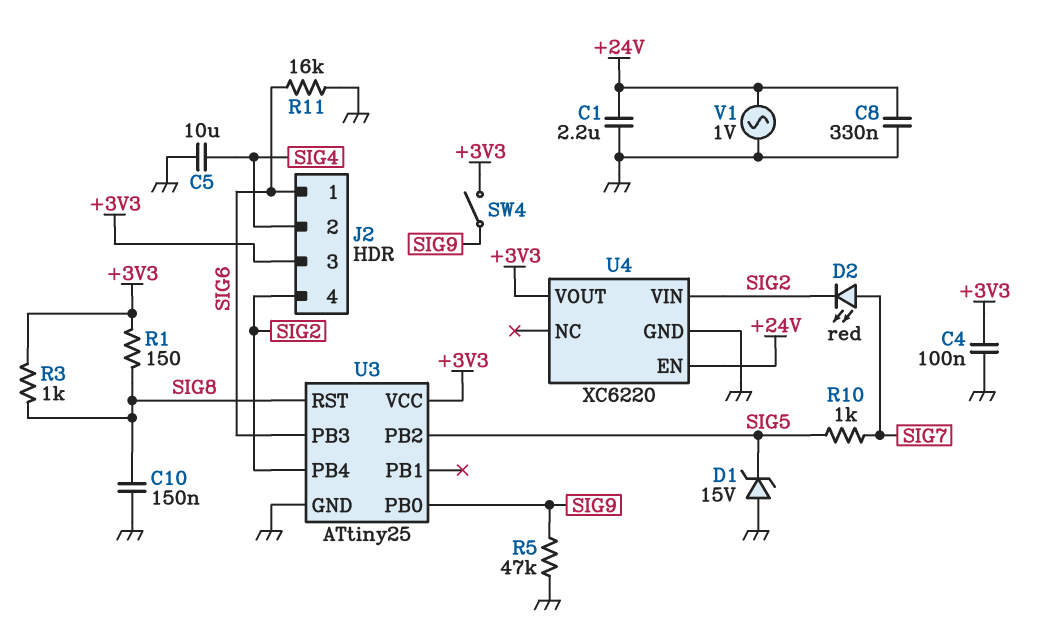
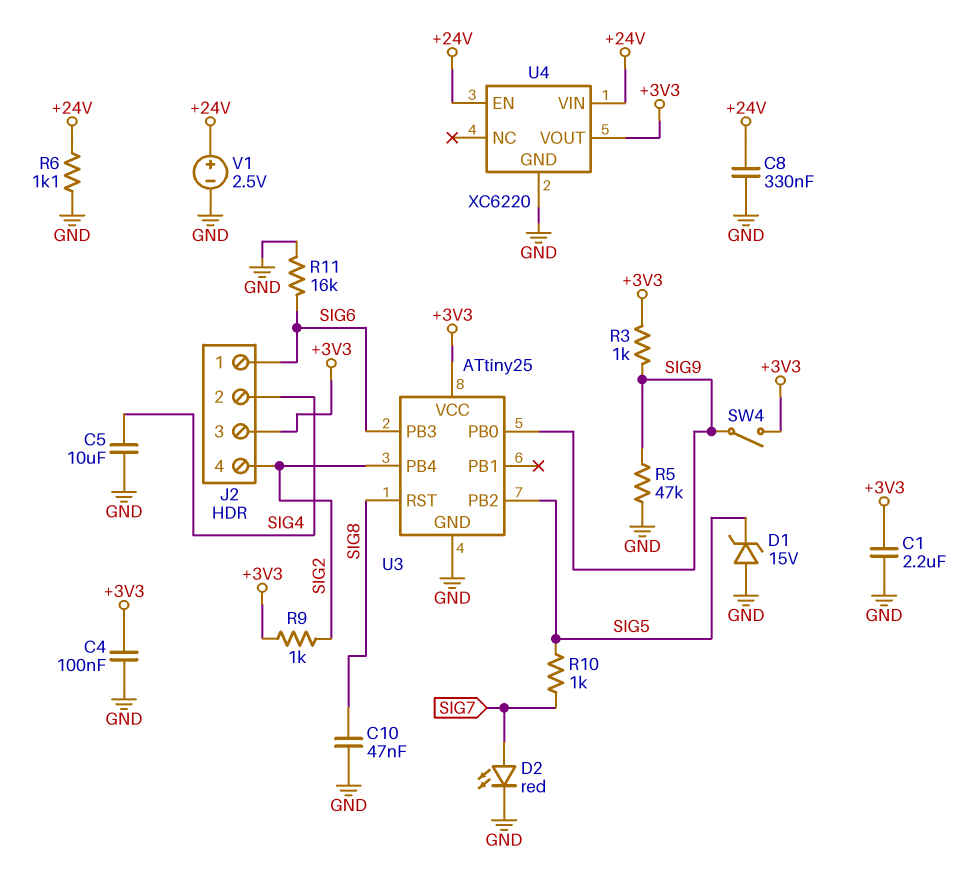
C1: 2.2uF (+24V, GND) -> 2.2uF (+3V3, GND)
C10: 150nF (GND, SIG8) -> 47nF (GND, SIG8)
D2: LED red (A SIG7, K SIG2) -> LED red (A SIG7, K GND)
R1: 150 (+3V3, SIG8) -> none
R3: 1k (+3V3, SIG8) -> 1k (+3V3, SIG9)
R6: none -> 1.1k (+24V, GND)
R9: none -> 1k (+3V3, SIG2)
U4 pin VIN: SIG2 -> +24V
V1: AC 1V (+24V, GND) -> 2.5V (plus +24V, minus GND)

